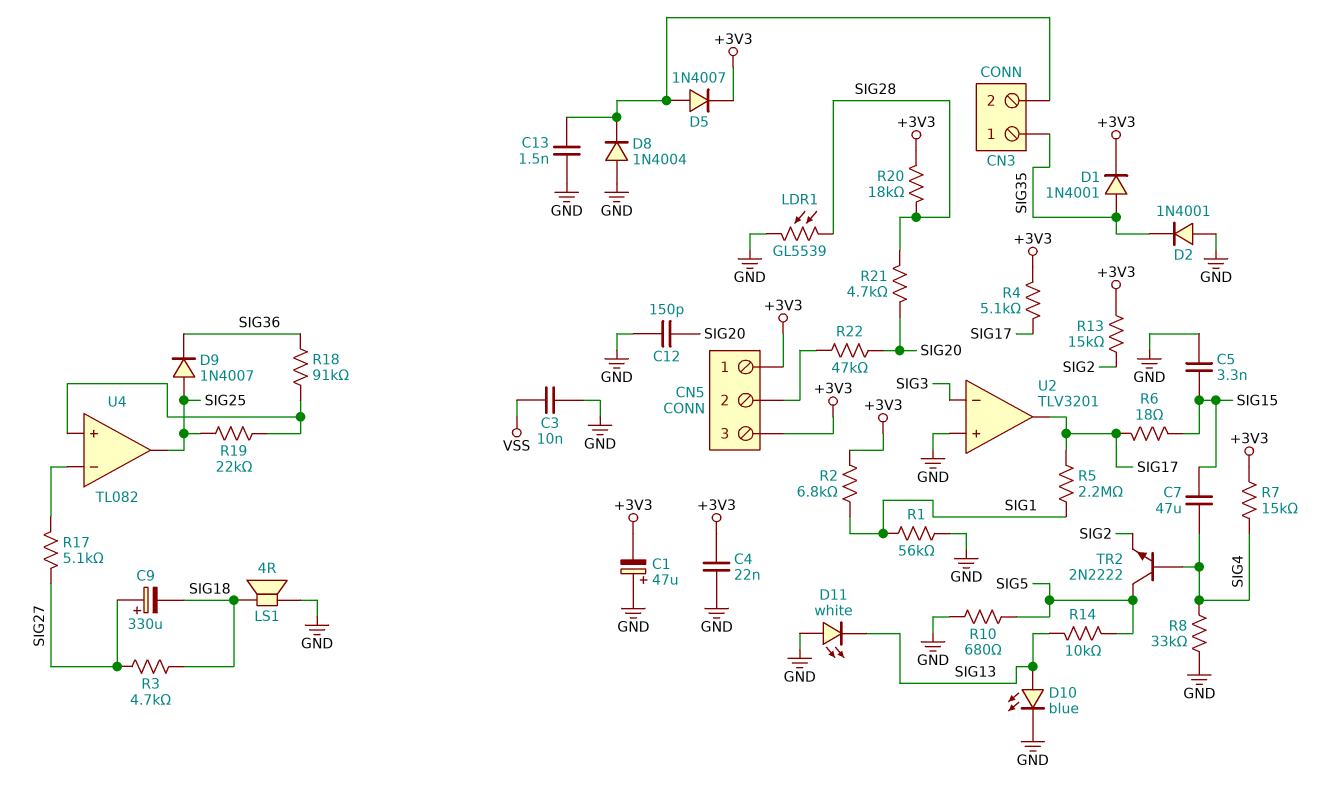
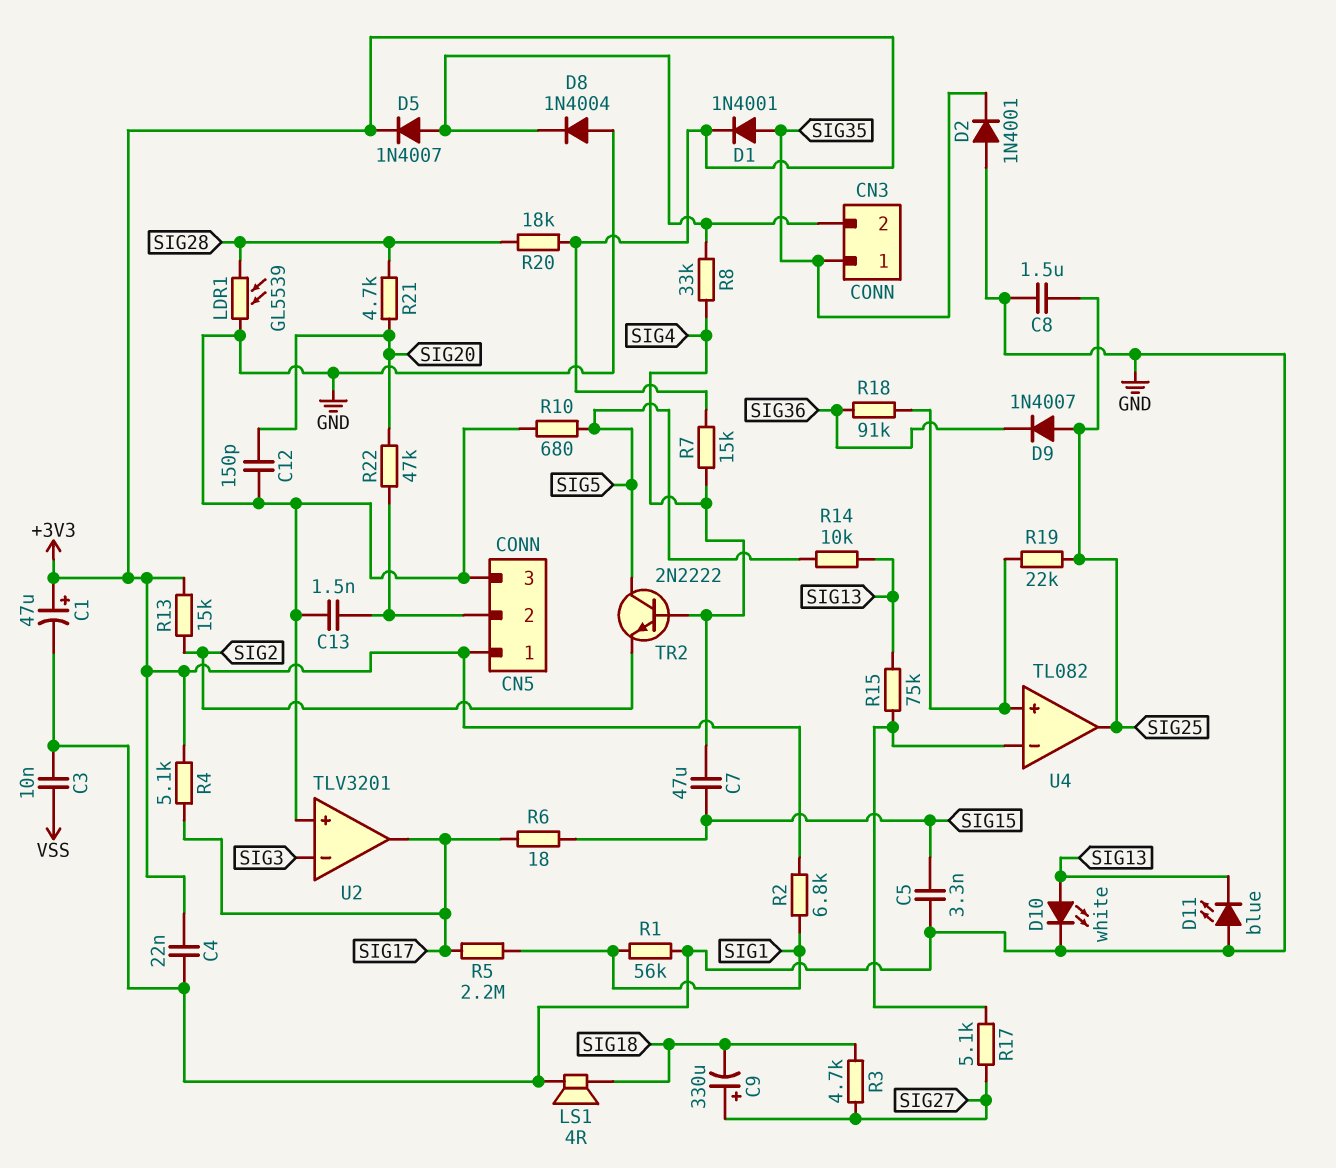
C1: 47uF (plus GND, minus +3V3) -> 47uF (plus +3V3, minus GND)
C8: none -> 1.5uF (GND, SIG25)
C13: 1.5nF (CN3/2, GND) -> 1.5nF (CN5/2, GND)
CN5 pin 3: +3V3 -> GND
D10: LED blue (A SIG13, K GND) -> LED white (A SIG13, K GND)
D11: LED white (A GND, K SIG13) -> LED blue (A GND, K SIG13)
R8: 33k (GND, SIG4) -> 33k (CN3/2, SIG4)
R15: none -> 75k (SIG13, U4/in-)

